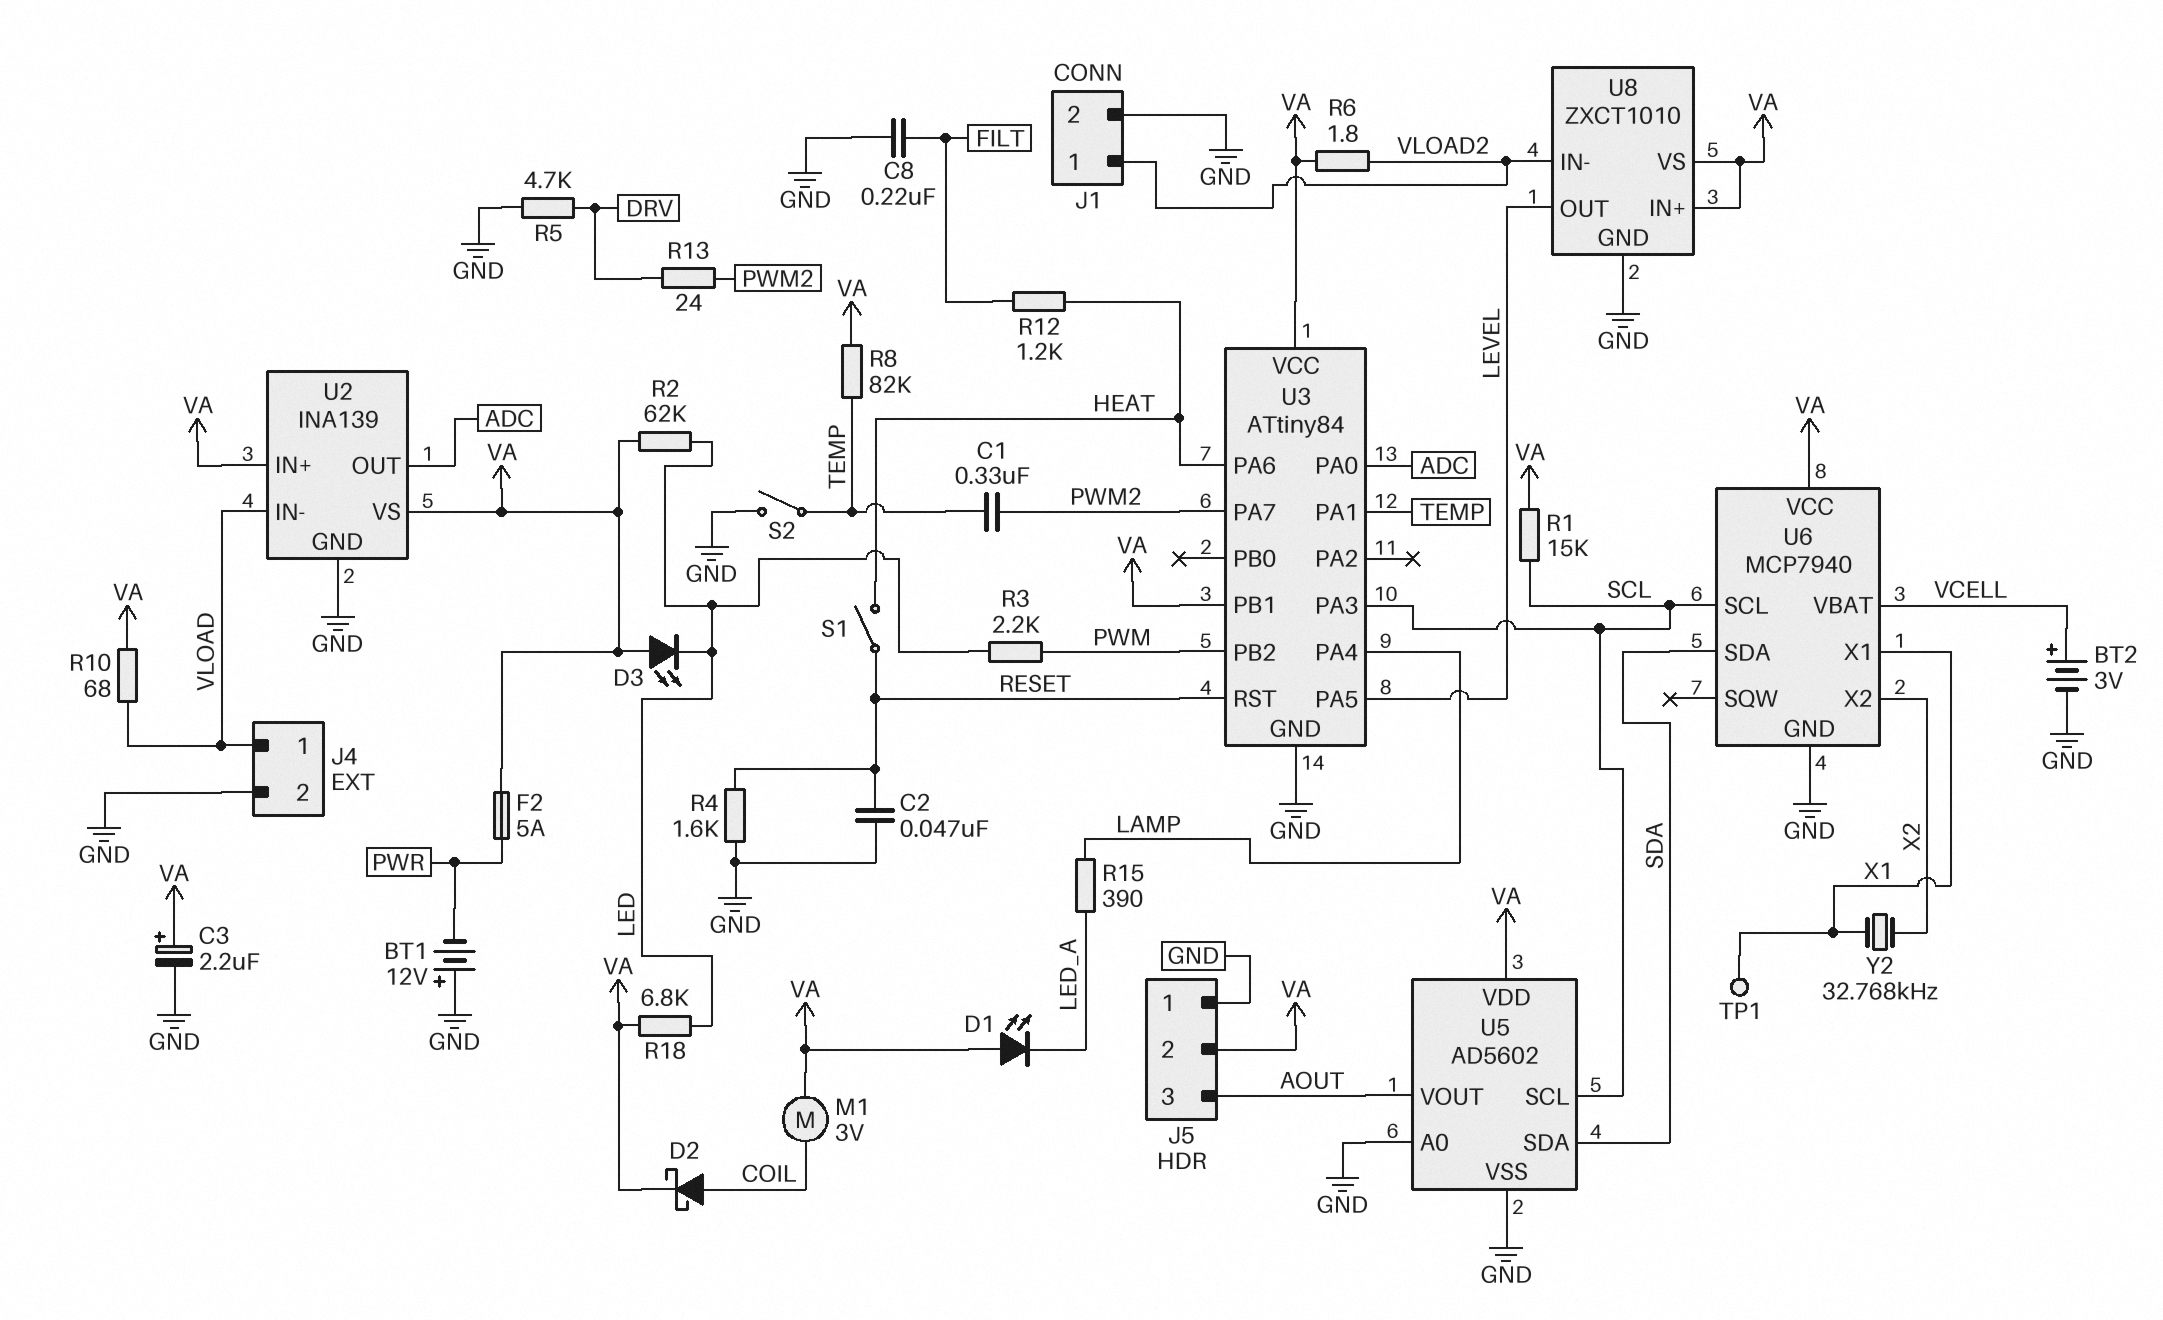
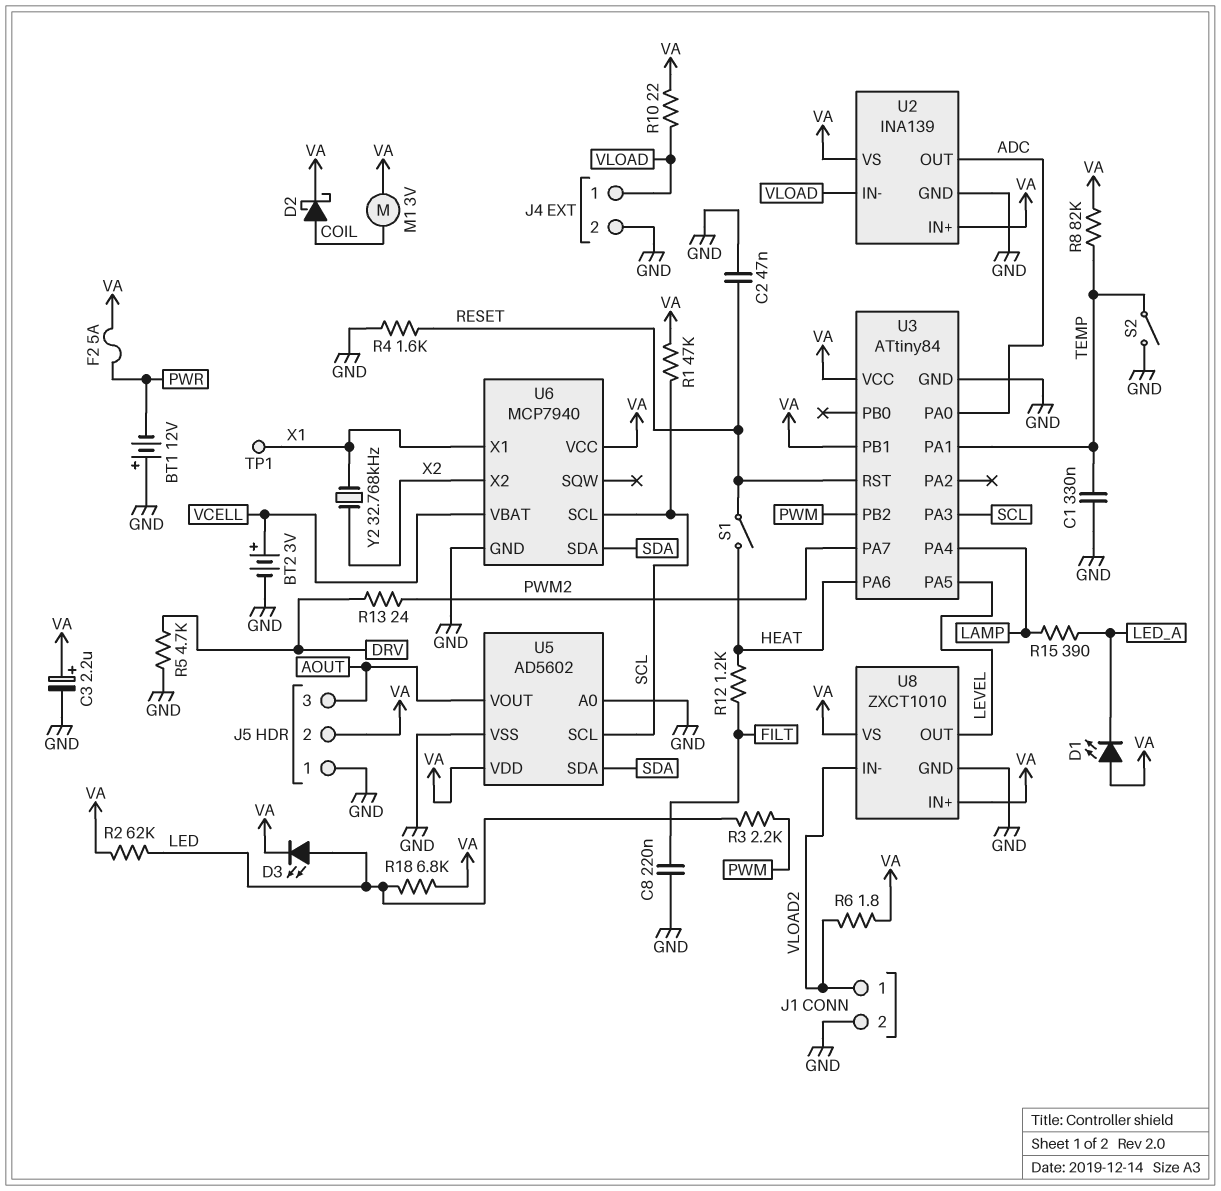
C1: 330nF (PWM2, TEMP) -> 330nF (GND, TEMP)
D3: LED (A VA, K LED) -> LED (A LED, K VA)
R1: 15k (SCL, VA) -> 47k (SCL, VA)
R10: 68 (VA, VLOAD) -> 22 (VA, VLOAD)

